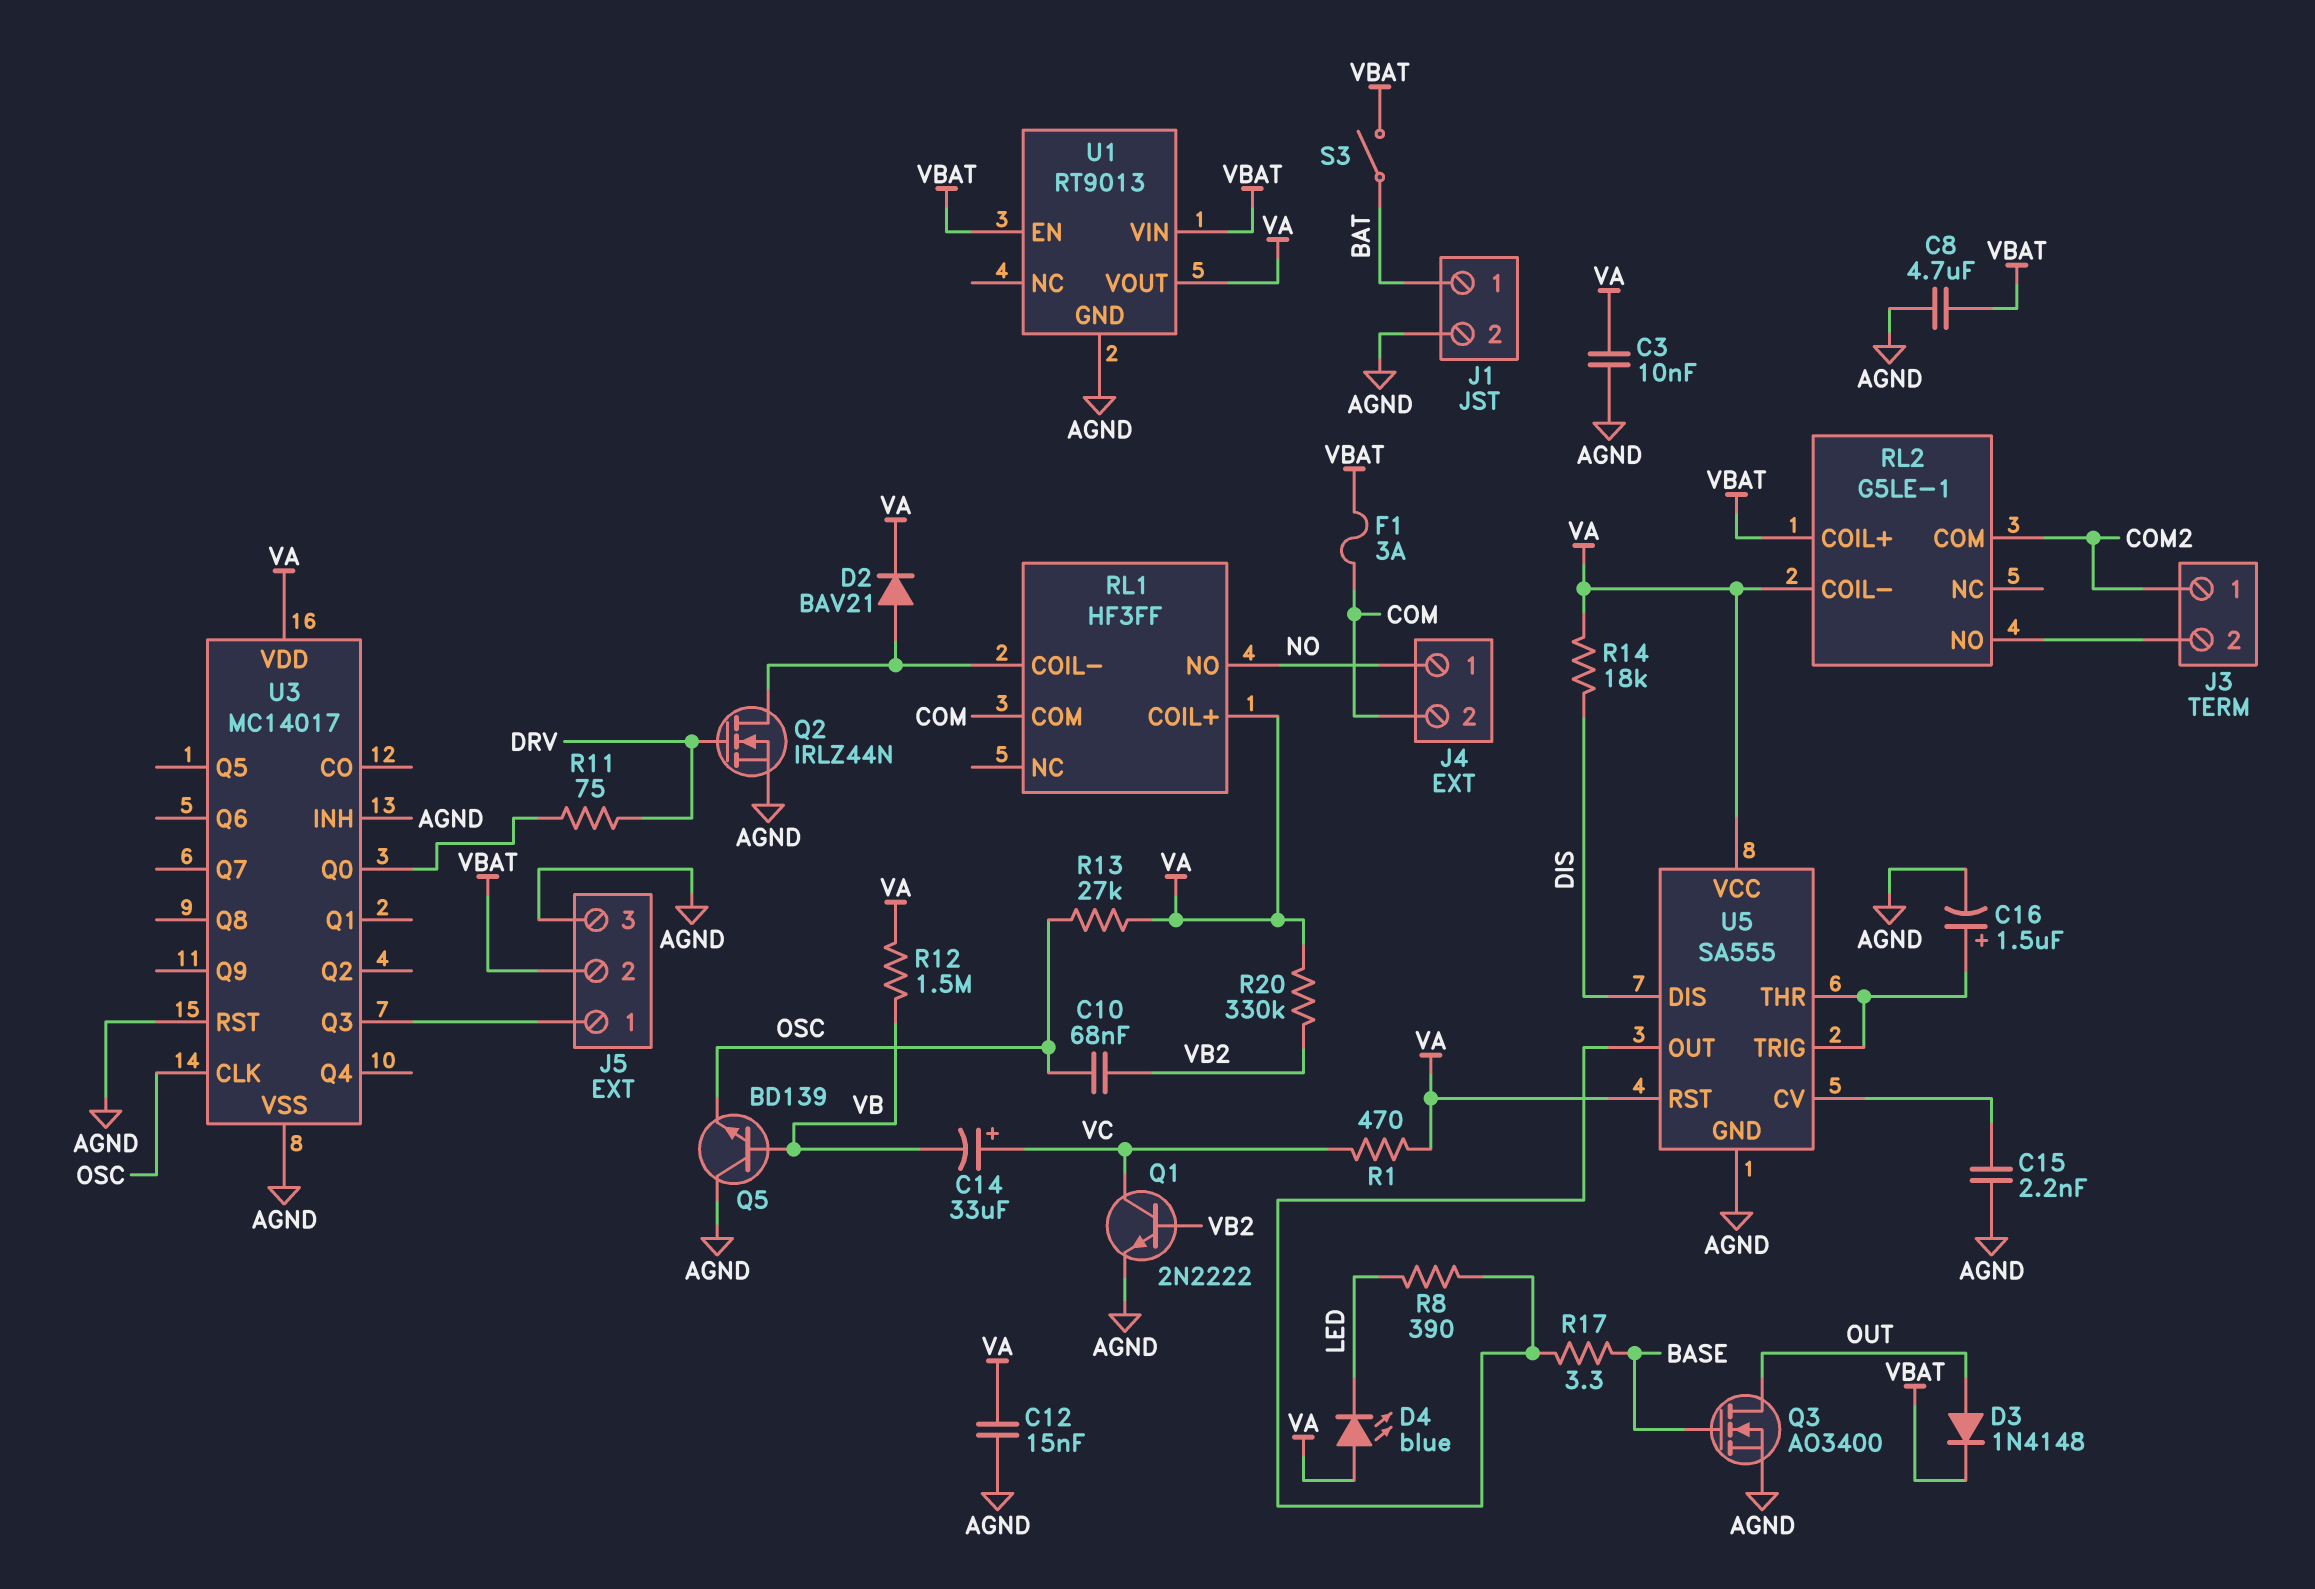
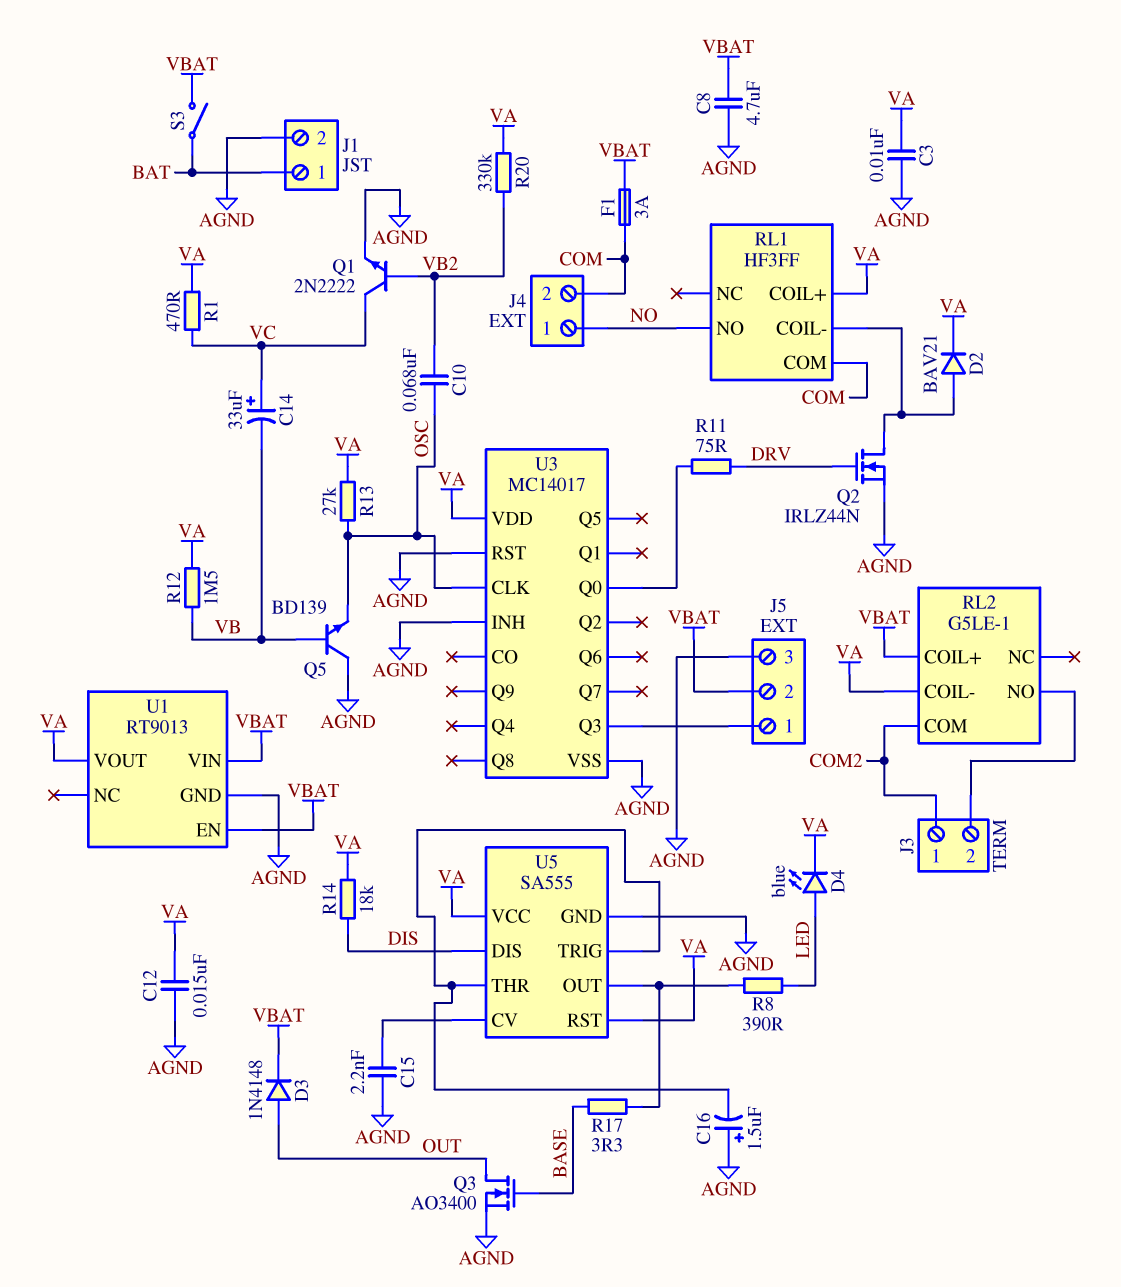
C16: 1.5uF (plus U5/THR, minus AGND) -> 1.5uF (plus AGND, minus U5/THR)
D4: LED blue (A VA, K LED) -> LED blue (A LED, K VA)

